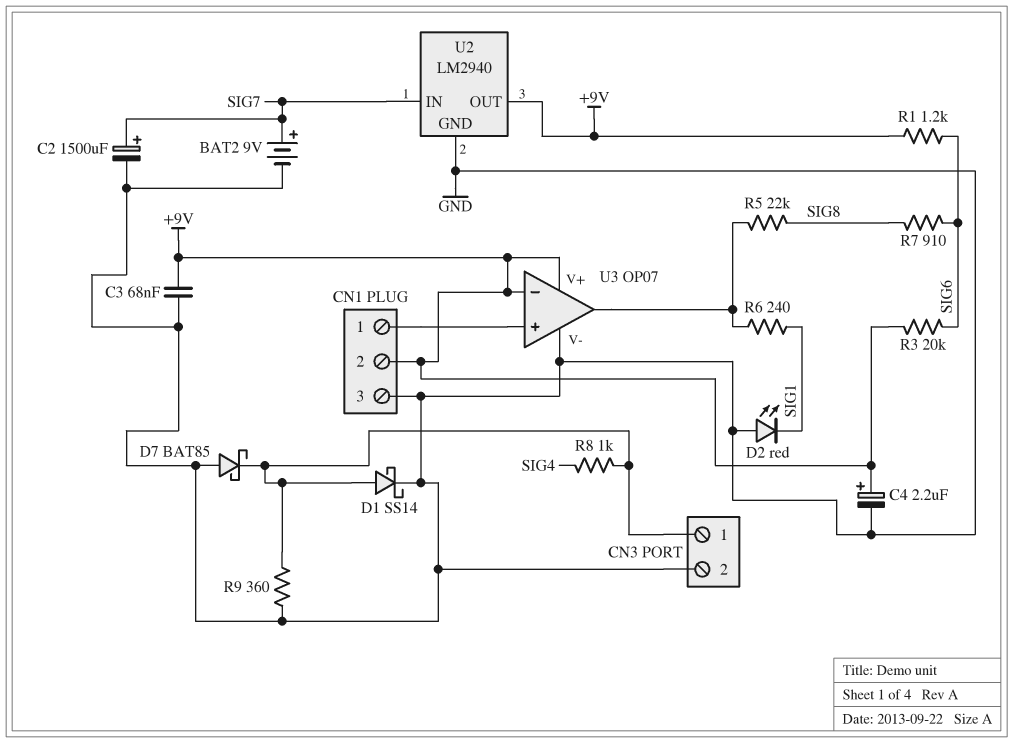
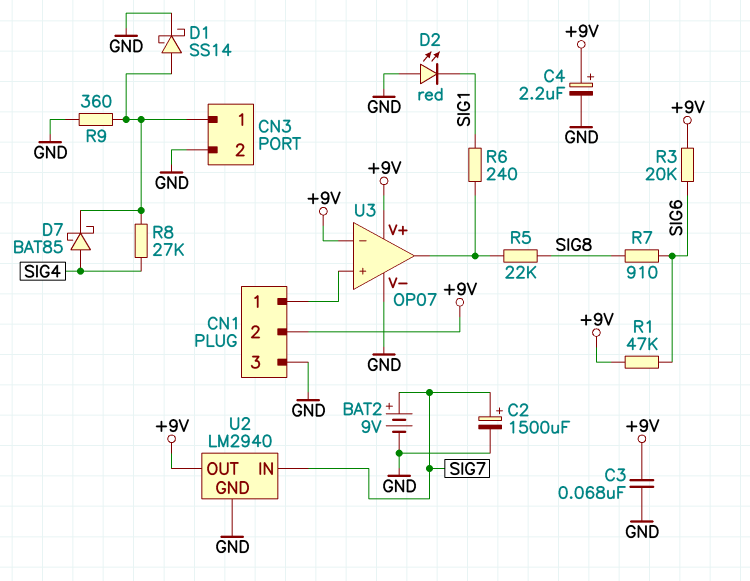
D7: schottky BAT85 (A GND, K CN3/1) -> schottky BAT85 (A SIG4, K CN3/1)
R1: 1.2k (+9V, SIG6) -> 47k (+9V, SIG6)
R8: 1k (CN3/1, SIG4) -> 27k (CN3/1, SIG4)

